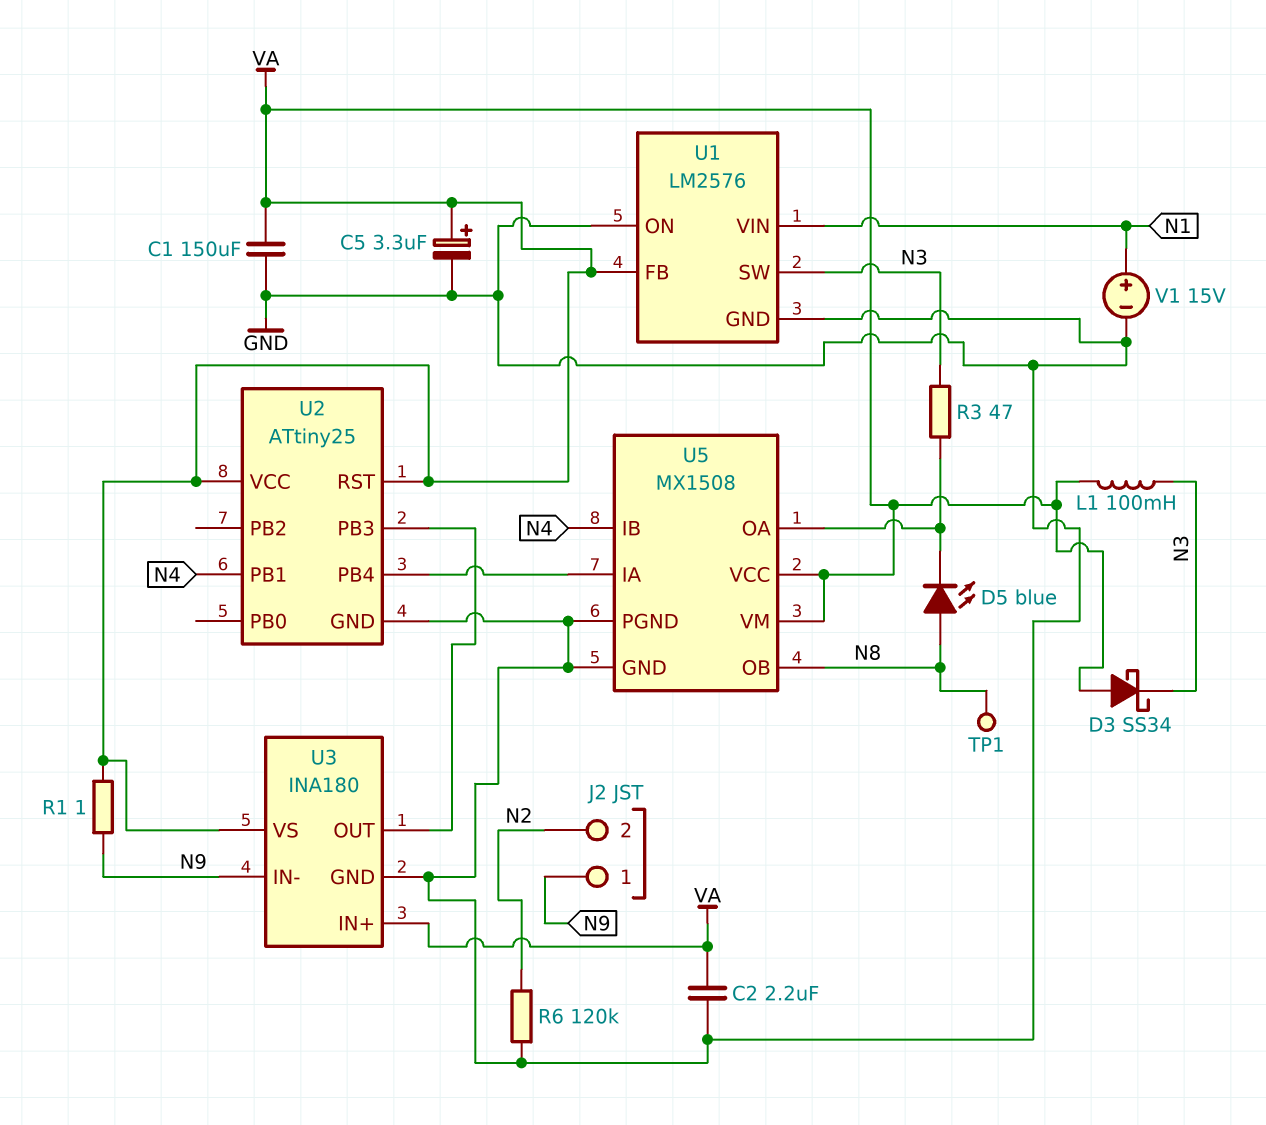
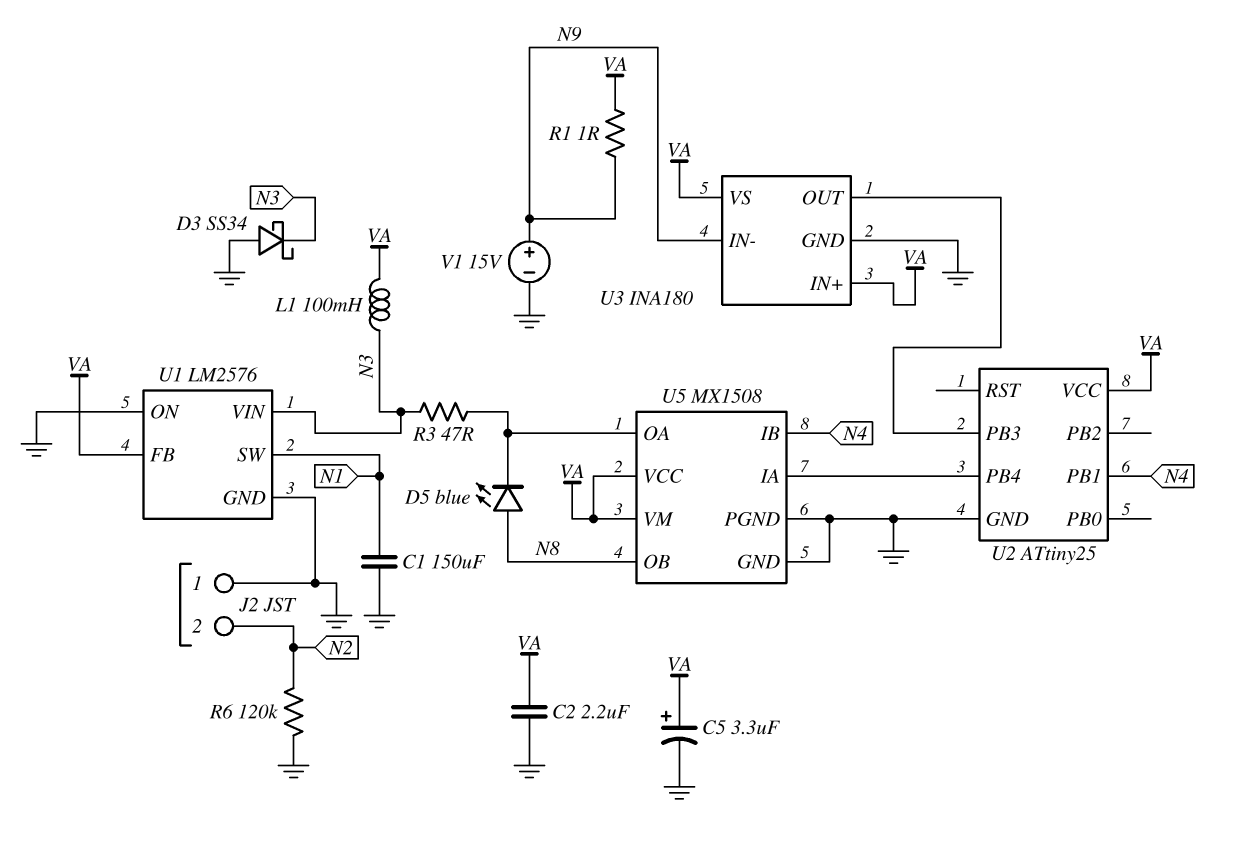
C1: 150uF (GND, VA) -> 150uF (GND, N1)
D3: schottky SS34 (A VA, K N3) -> schottky SS34 (A GND, K N3)
J2 pin 1: N9 -> GND
TP1: test point (N8) -> none
U1 pin SW: N3 -> N1
U1 pin VIN: N1 -> N3
U2 pin RST: VA -> none
V1: 15V (plus N1, minus GND) -> 15V (plus N9, minus GND)

